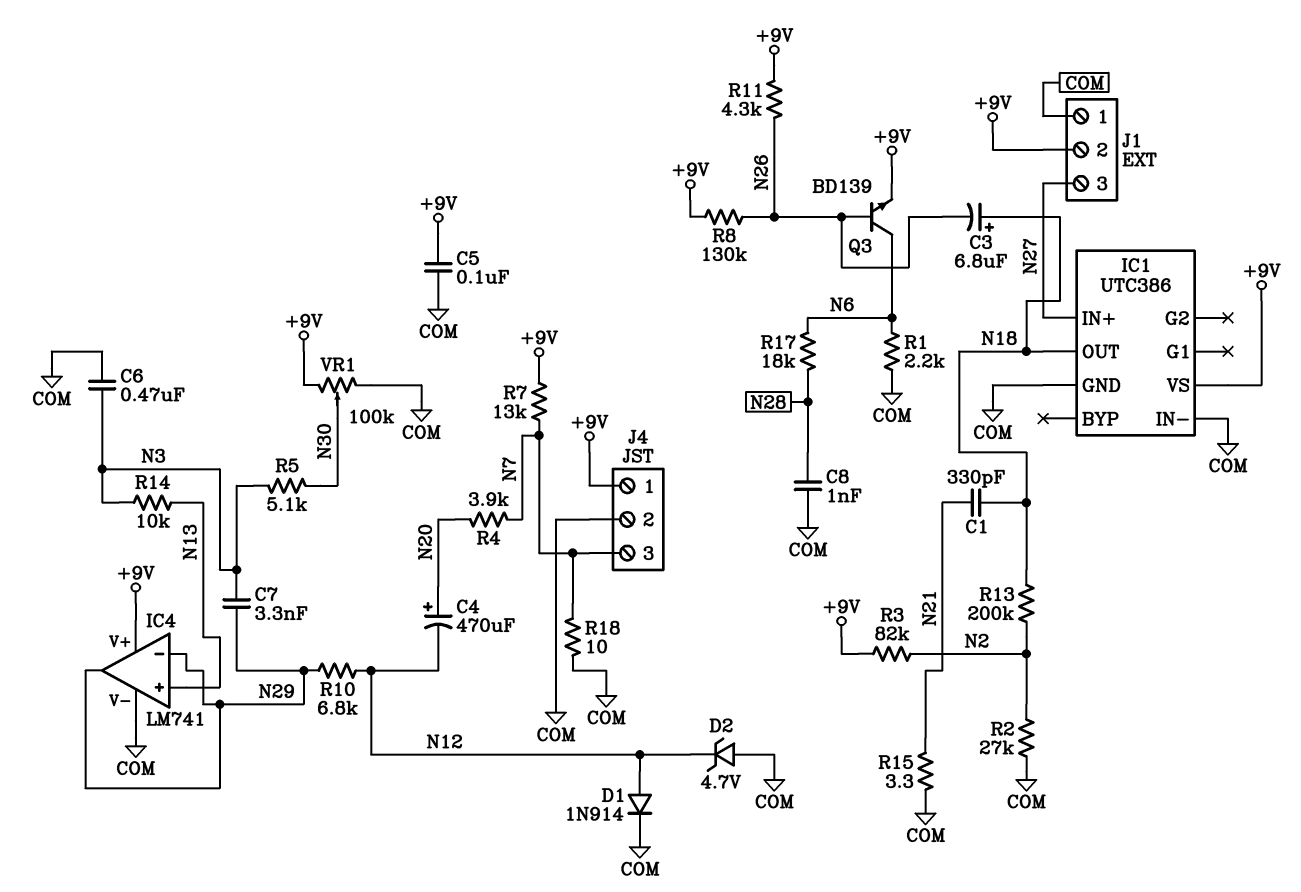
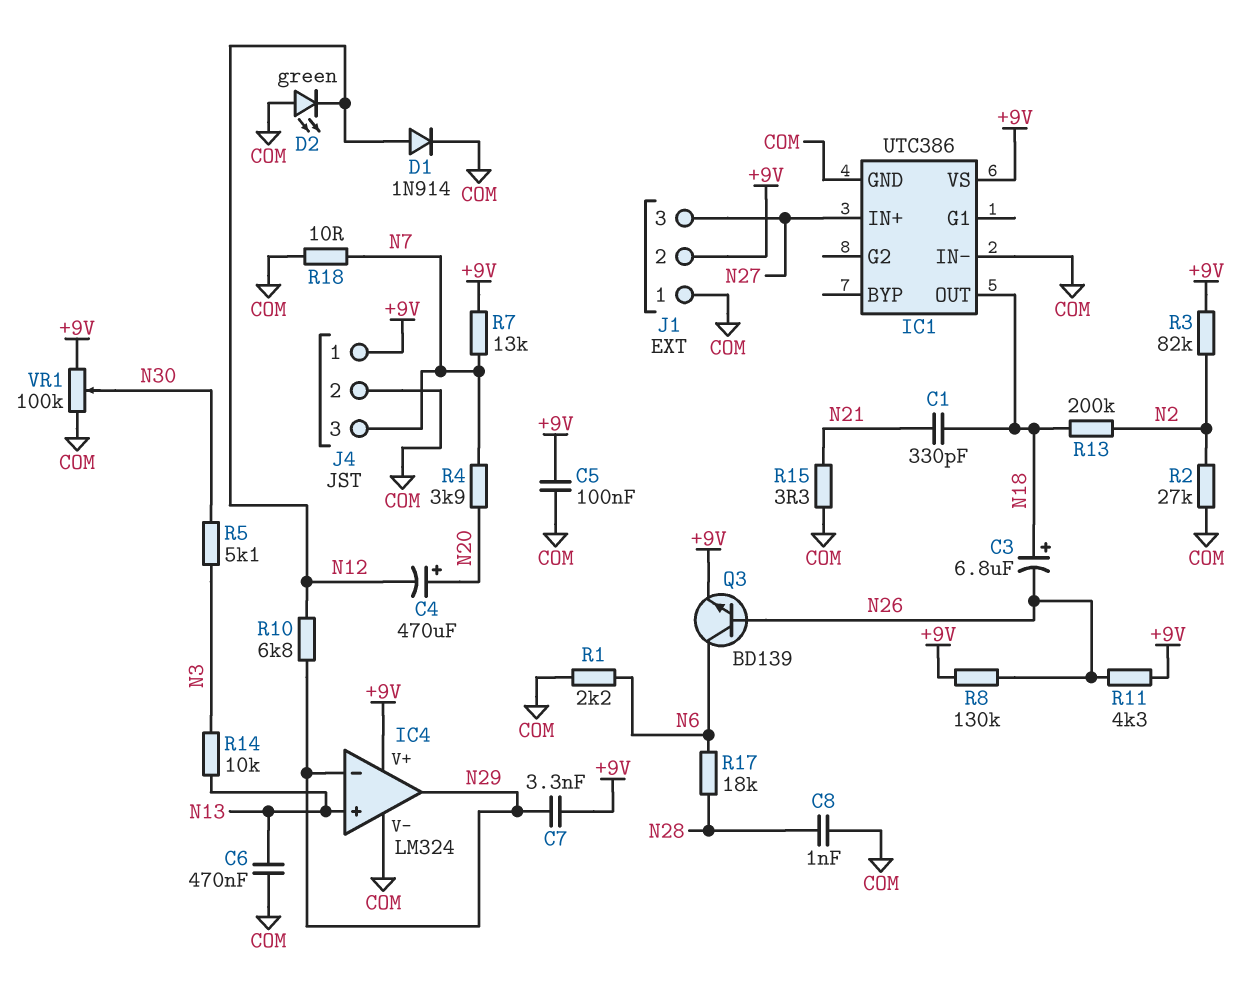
C6: 470nF (COM, N3) -> 470nF (COM, N13)
C7: 3.3nF (N3, N29) -> 3.3nF (+9V, N29)
D2: zener 4.7V (A COM, K N12) -> LED green (A COM, K N12)
IC4: LM741 -> LM324

